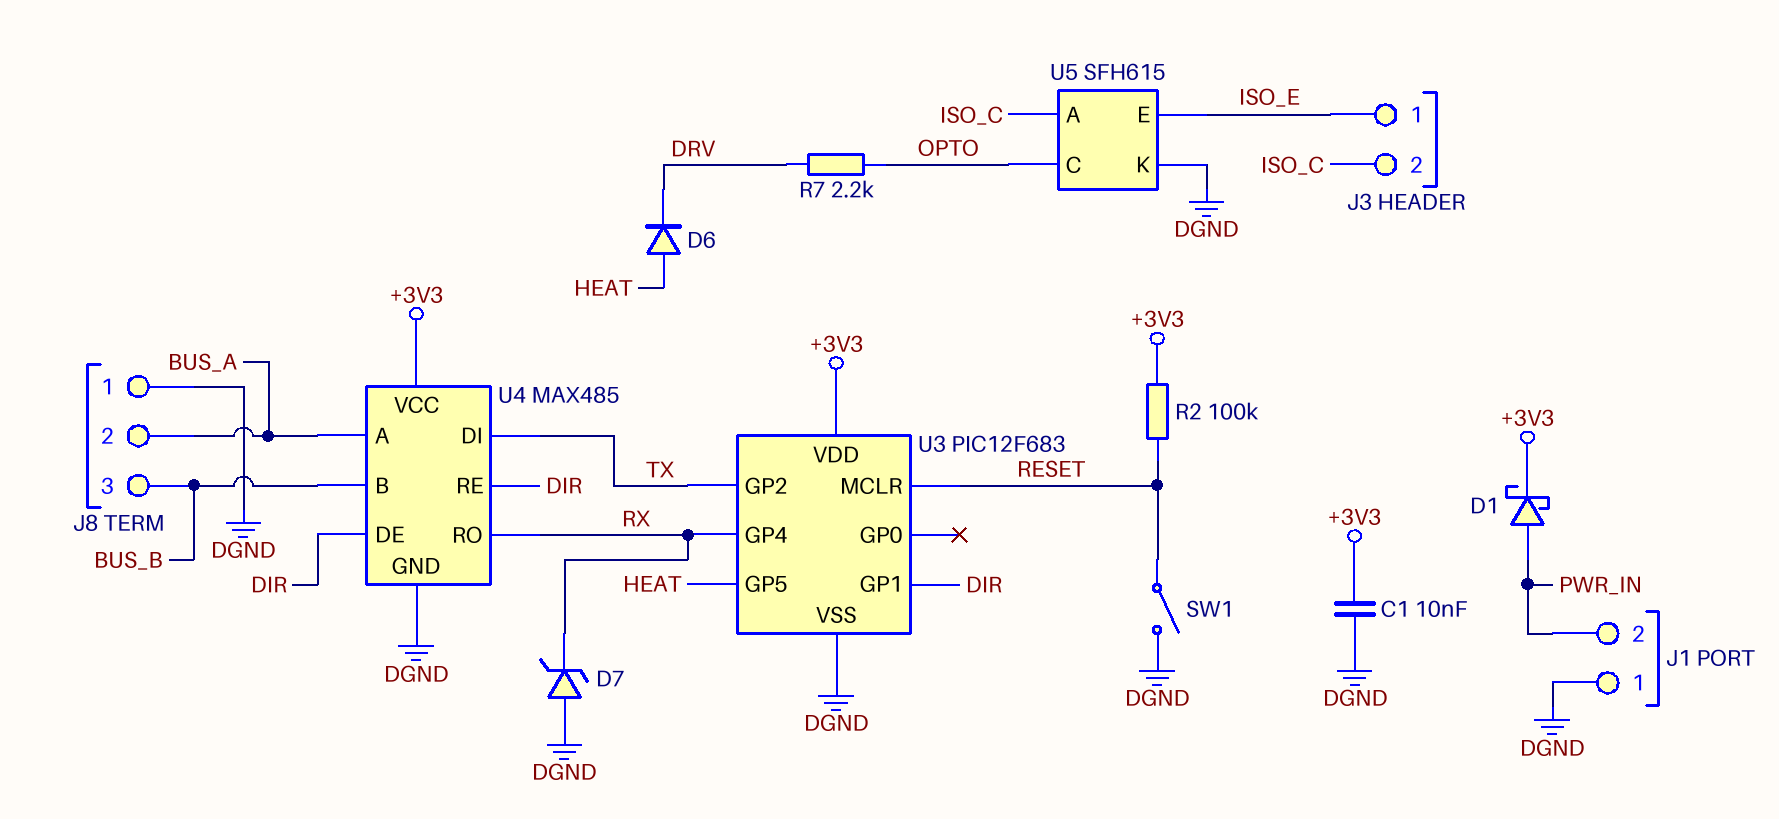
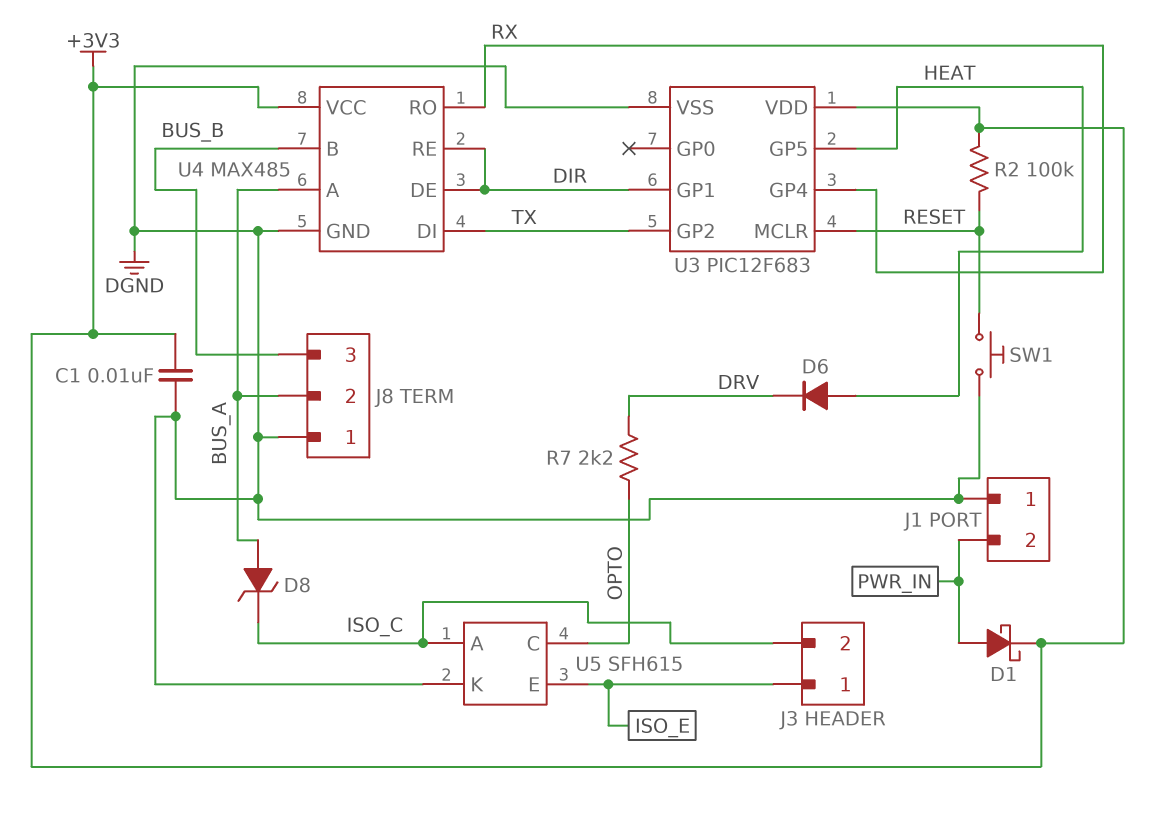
D7: zener (A DGND, K RX) -> none
D8: none -> zener (A BUS_A, K ISO_C)
SW1: switch (DGND, RESET) -> button (DGND, RESET)

